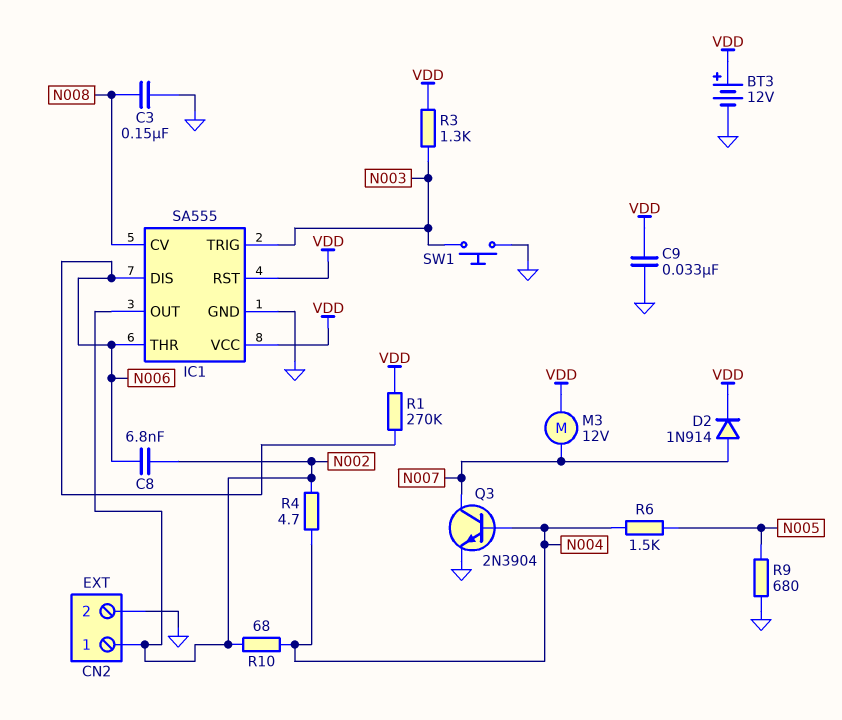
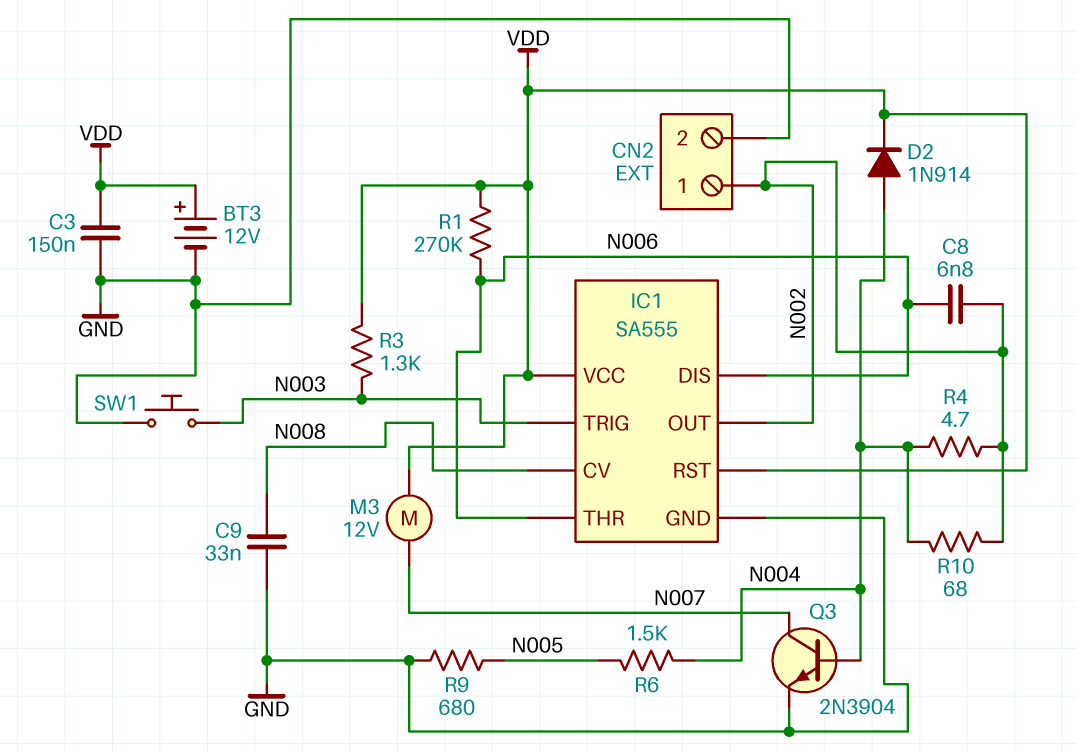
C3: 150nF (GND, N008) -> 150nF (GND, VDD)
C9: 33nF (GND, VDD) -> 33nF (GND, N008)
D2: diode 1N914 (A N007, K VDD) -> diode 1N914 (A N004, K VDD)

